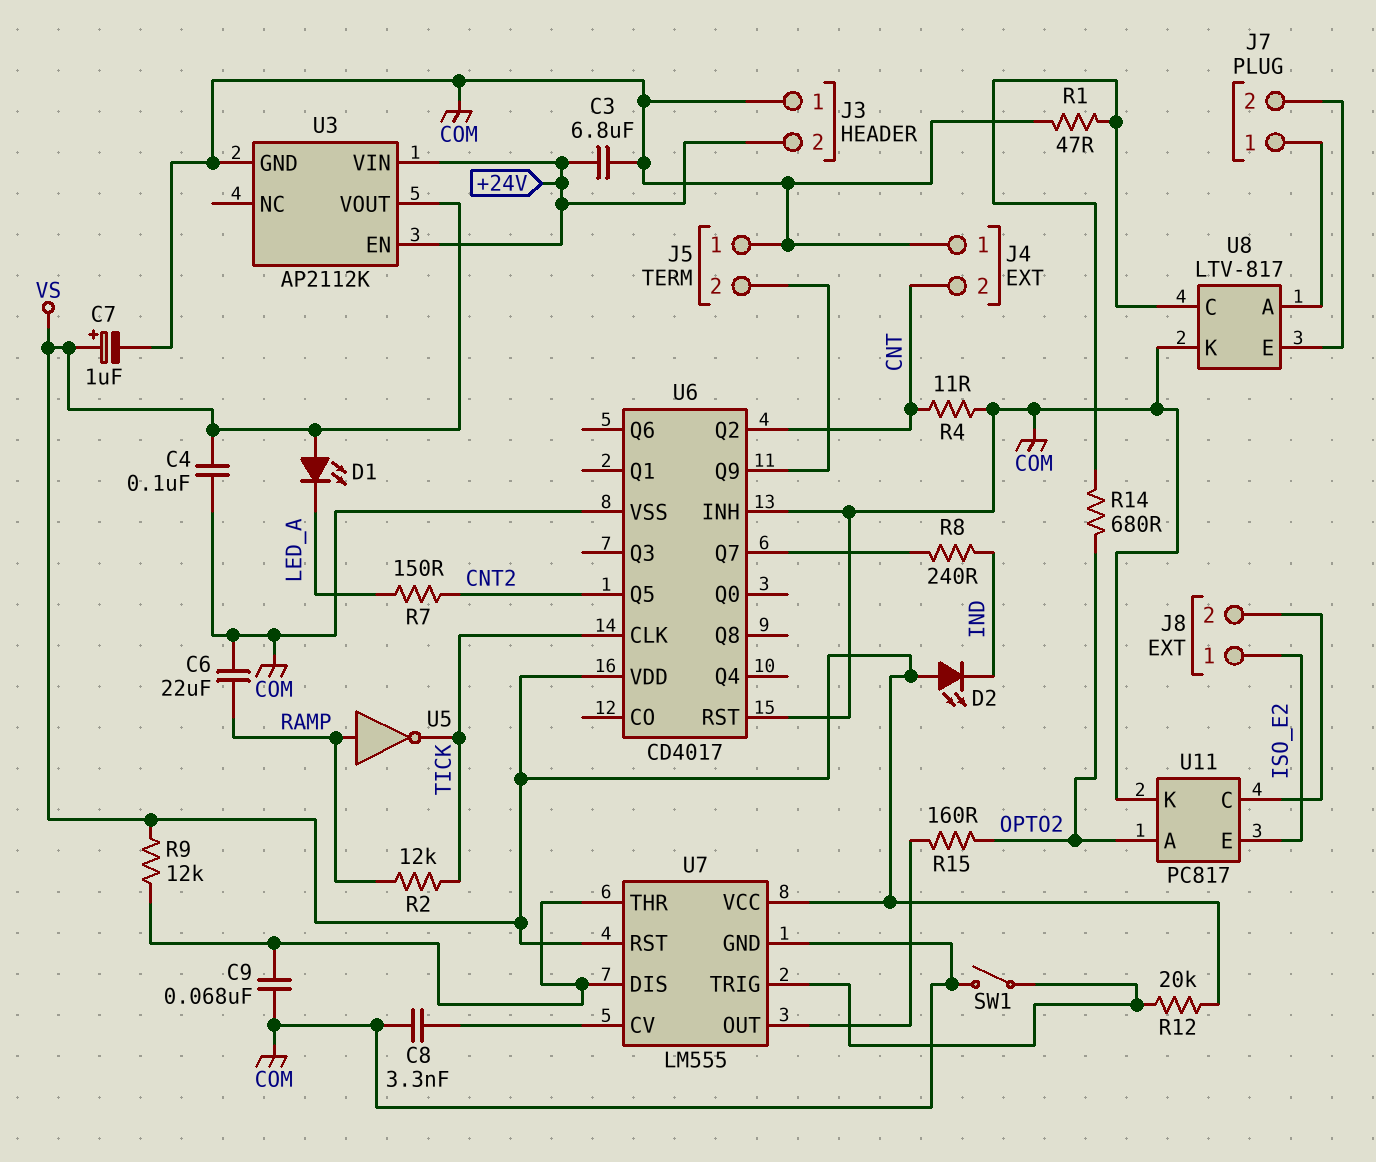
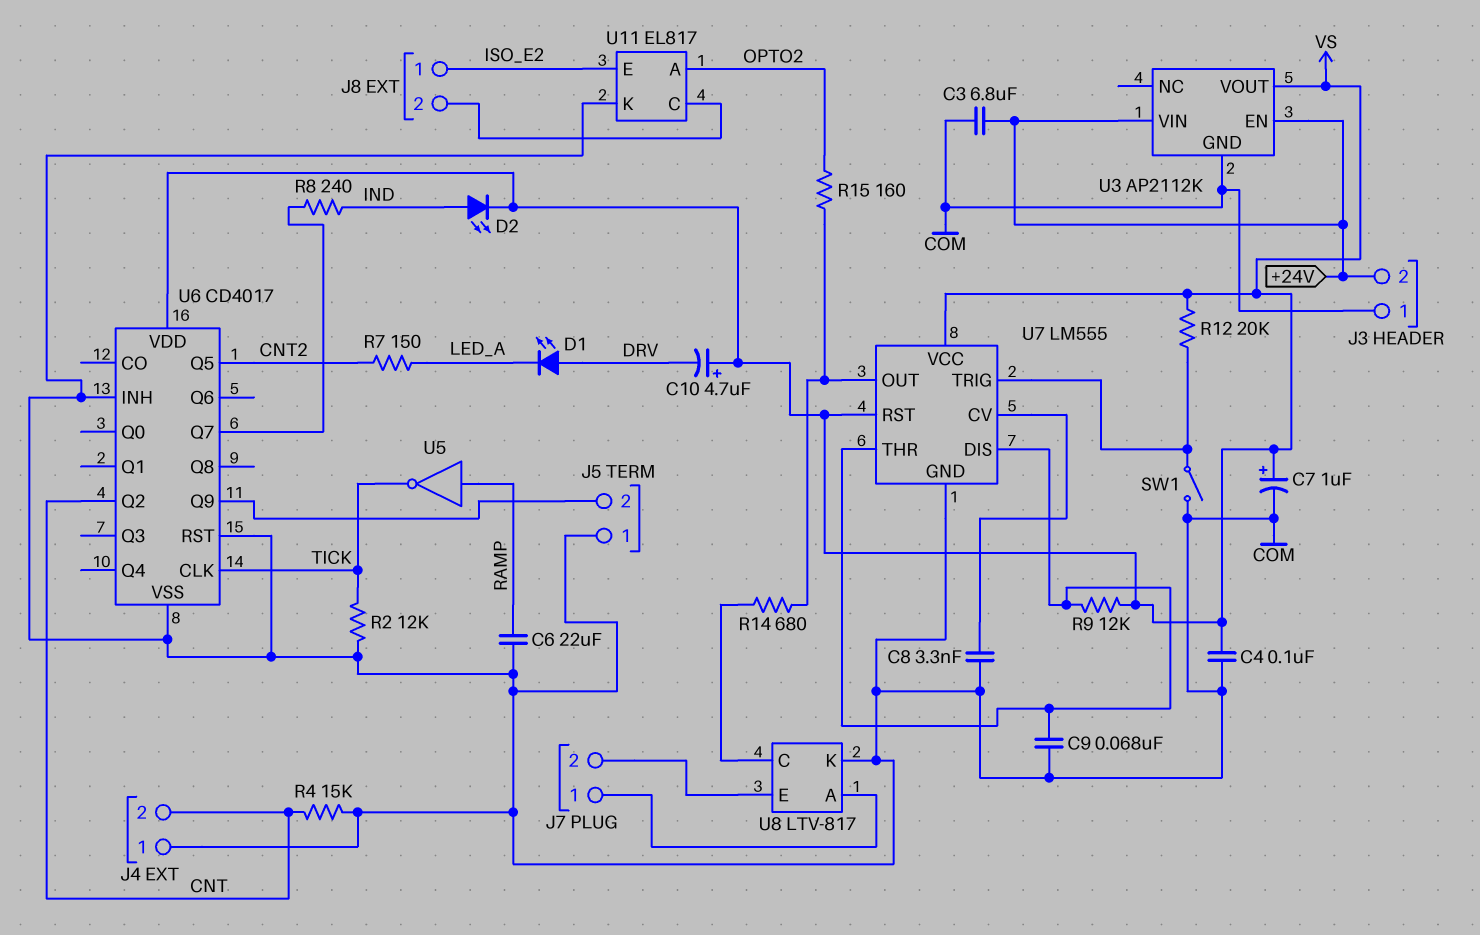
C10: none -> 4.7uF (plus VS, minus DRV)
D1: LED (A VS, K LED_A) -> LED (A DRV, K LED_A)
D2: LED (A VS, K IND) -> LED (A IND, K VS)
R1: 47 (COM, U8/C) -> none
R2: 12k (RAMP, TICK) -> 12k (COM, TICK)
R4: 11 (CNT, COM) -> 15k (CNT, COM)
R14: 680 (OPTO2, U8/C) -> 680 (U7/OUT, U8/C)
U11: PC817 -> EL817

